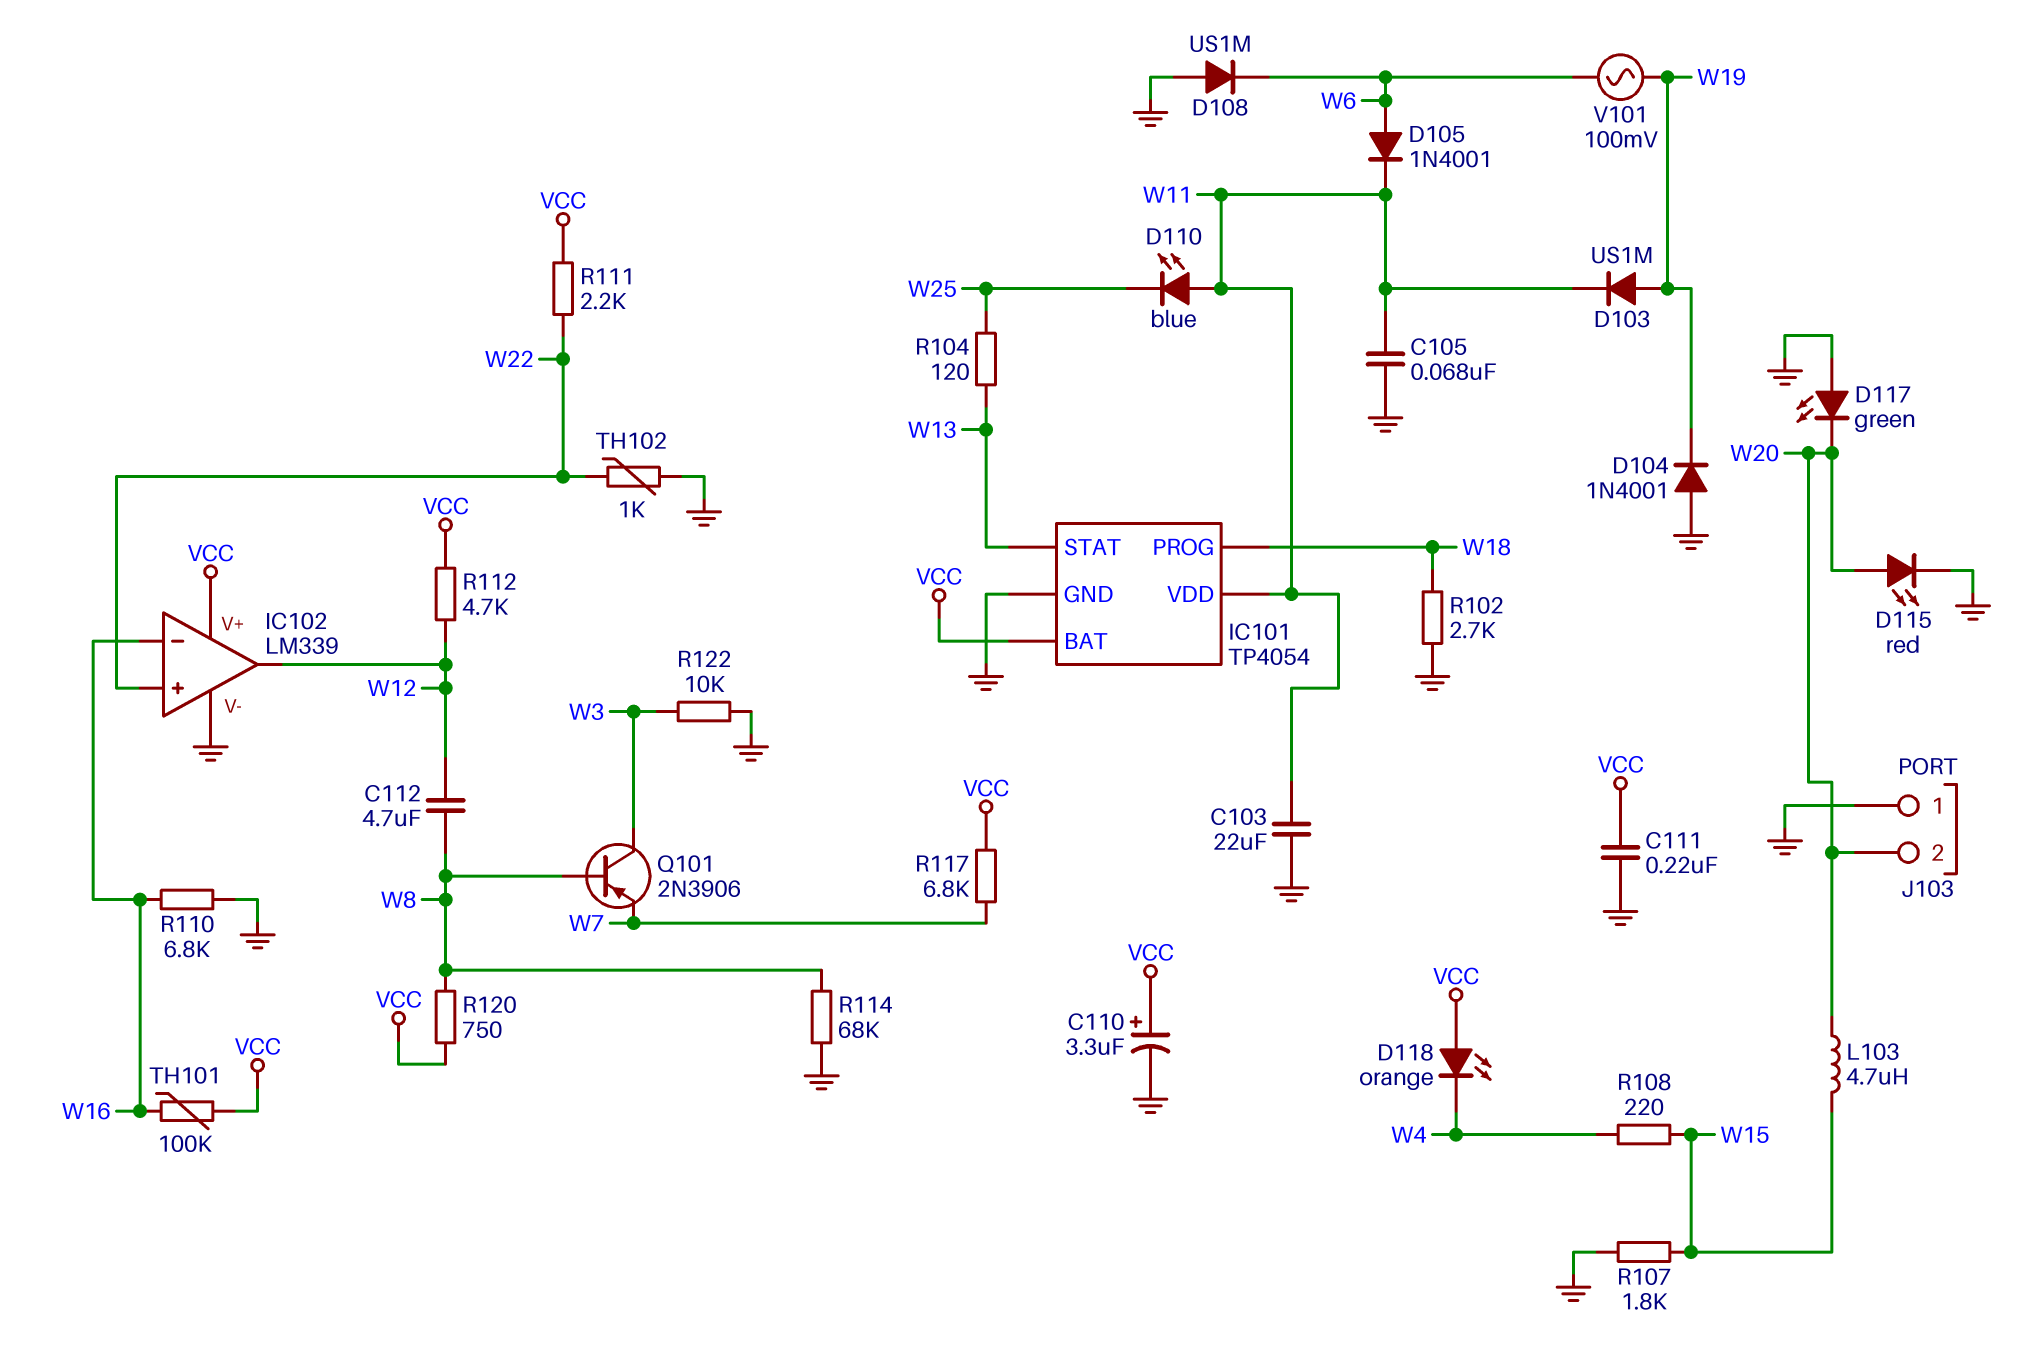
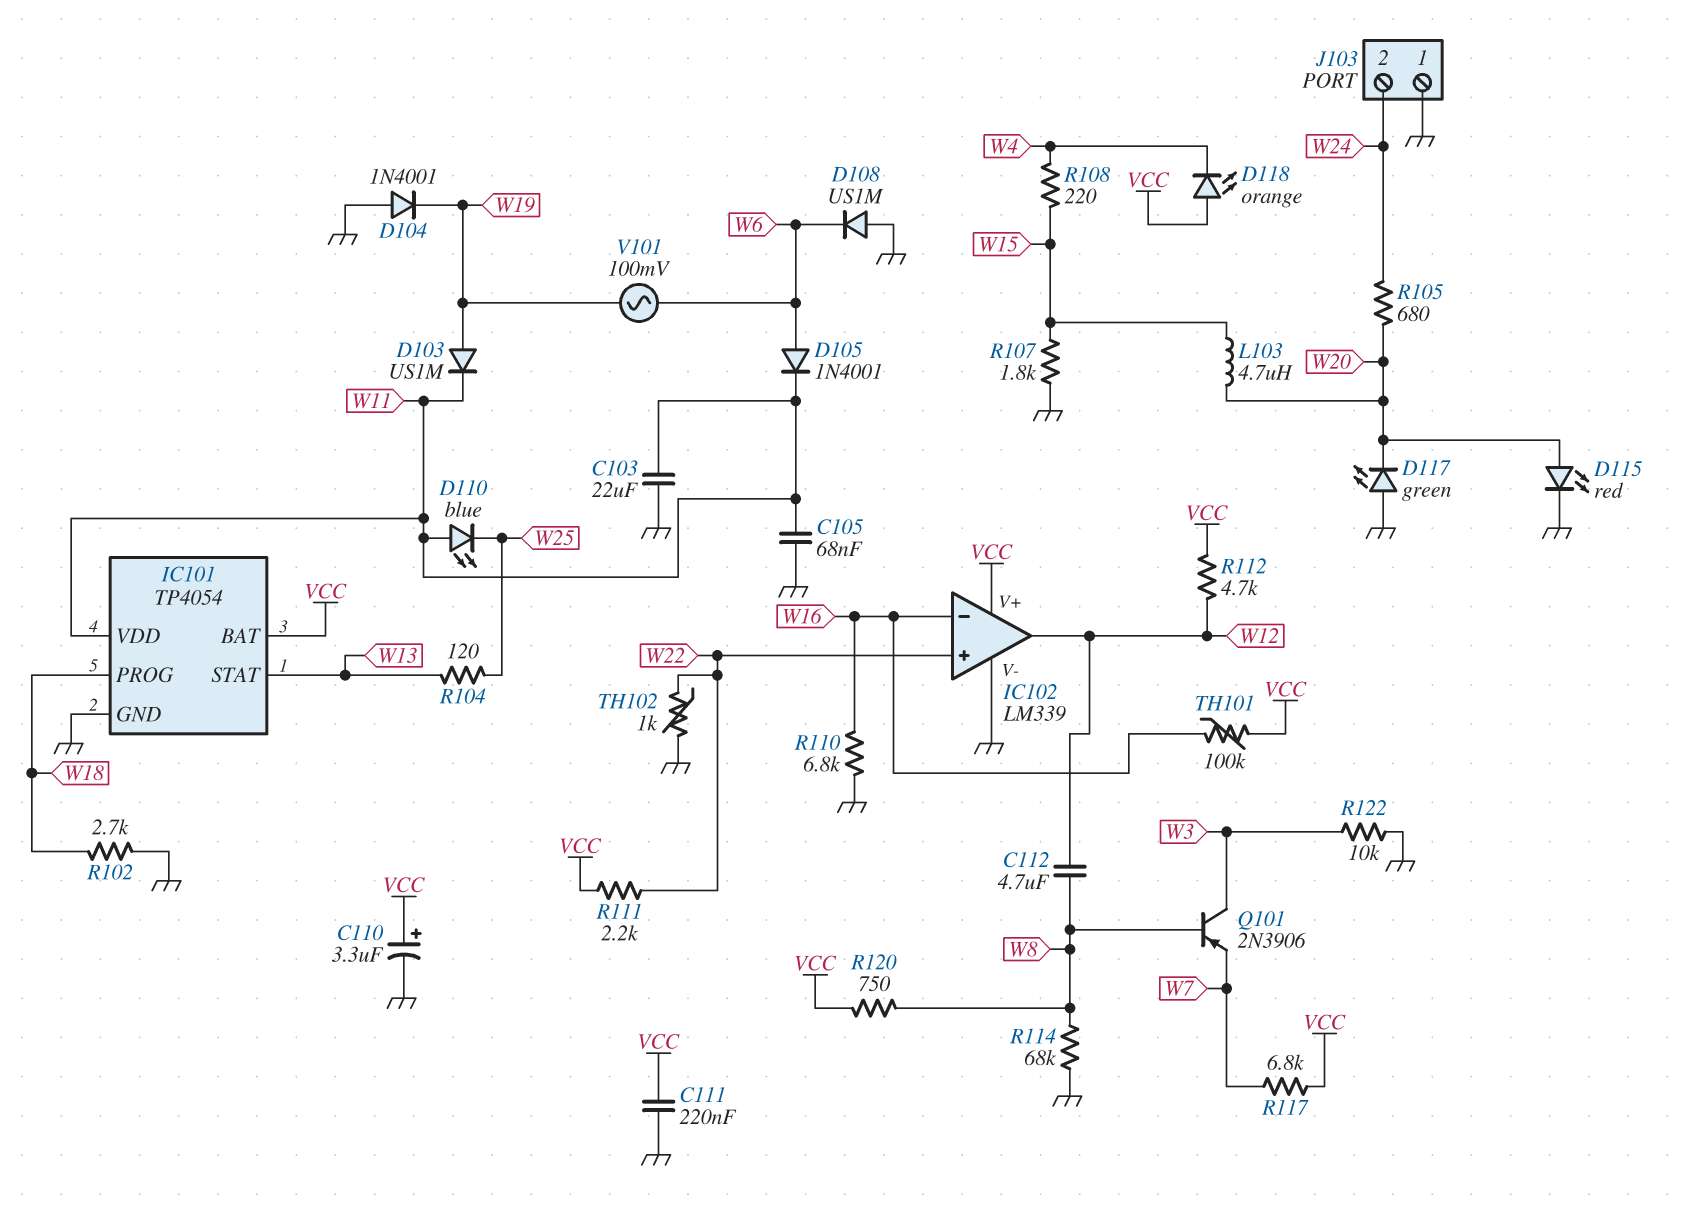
J103 pin 2: W20 -> W24
R105: none -> 680 (W20, W24)

